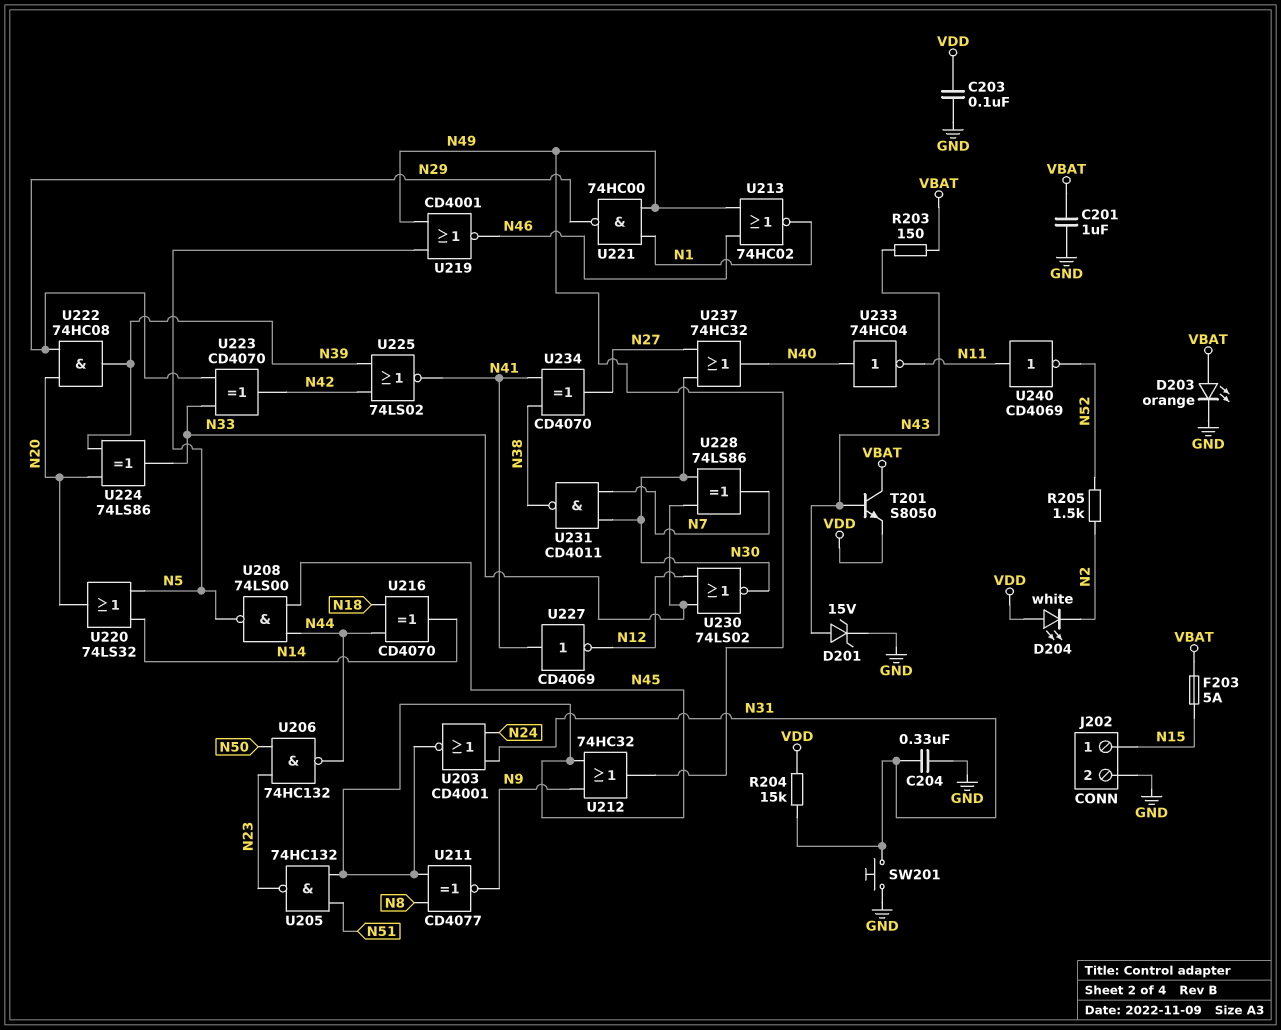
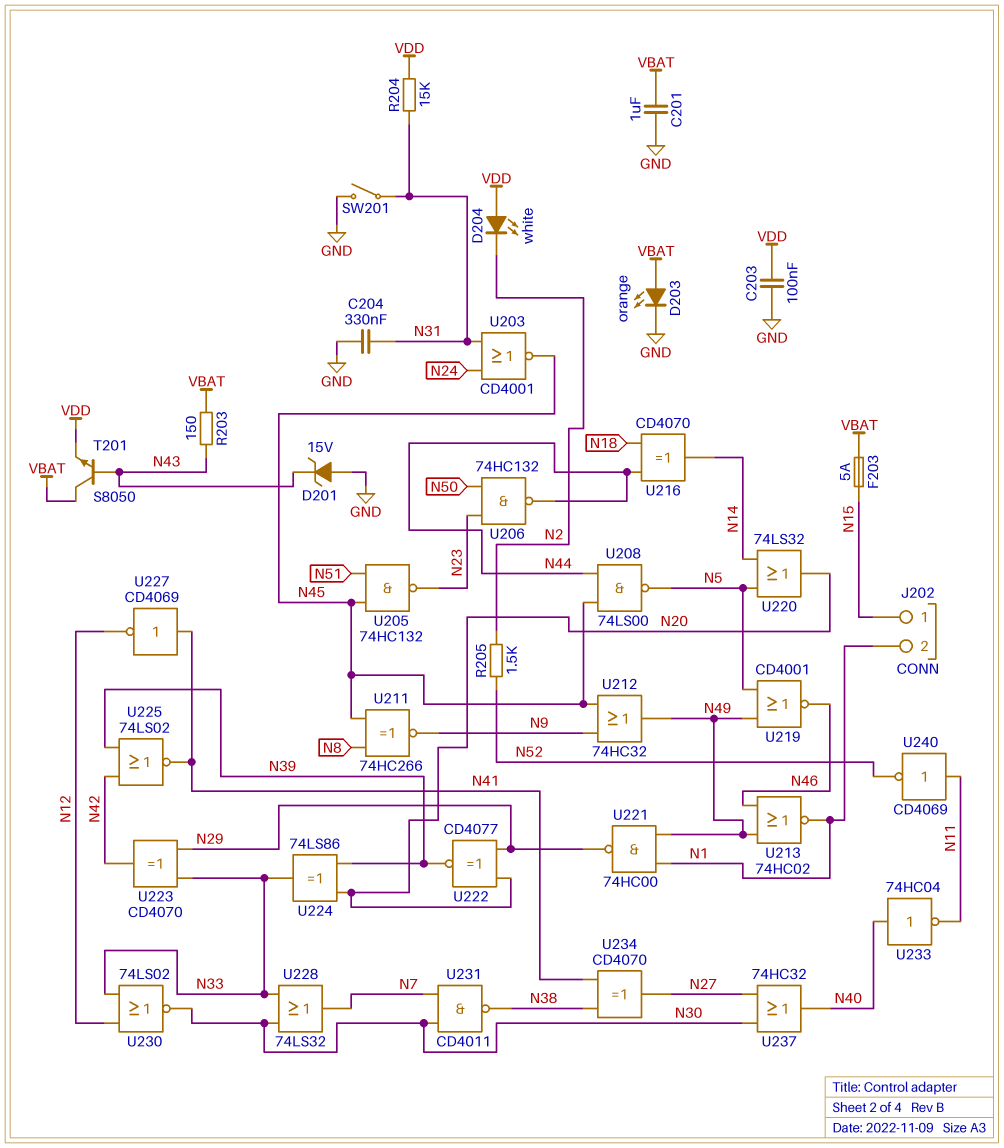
D201: zener 15V (A N43, K GND) -> zener 15V (A GND, K N43)
J202 pin 2: GND -> N1
SW201: button (GND, N31) -> switch (GND, N31)
U211: XNOR CD4077 (in N8, in N45, out N9) -> XNOR 74HC266 (in N8, in N45, out N9)
U222: AND 74HC08 (in N20, in N29, out N39) -> XNOR CD4077 (in N20, in N29, out N39)
U228: XOR 74LS86 (in N30, in N33, out N7) -> OR 74LS32 (in N30, in N33, out N7)

